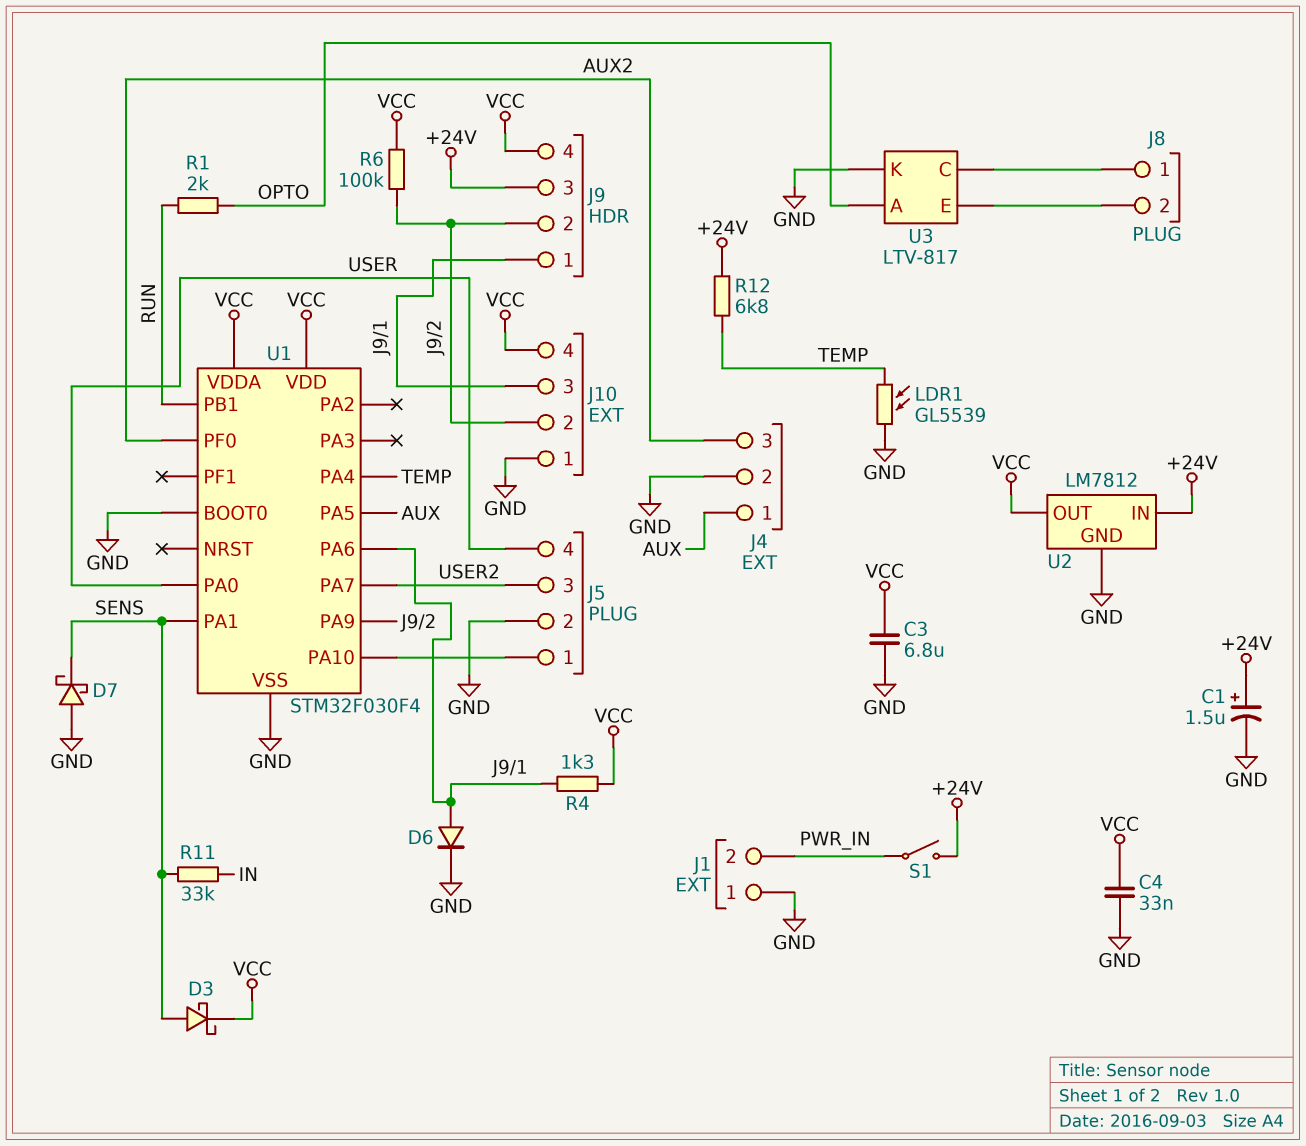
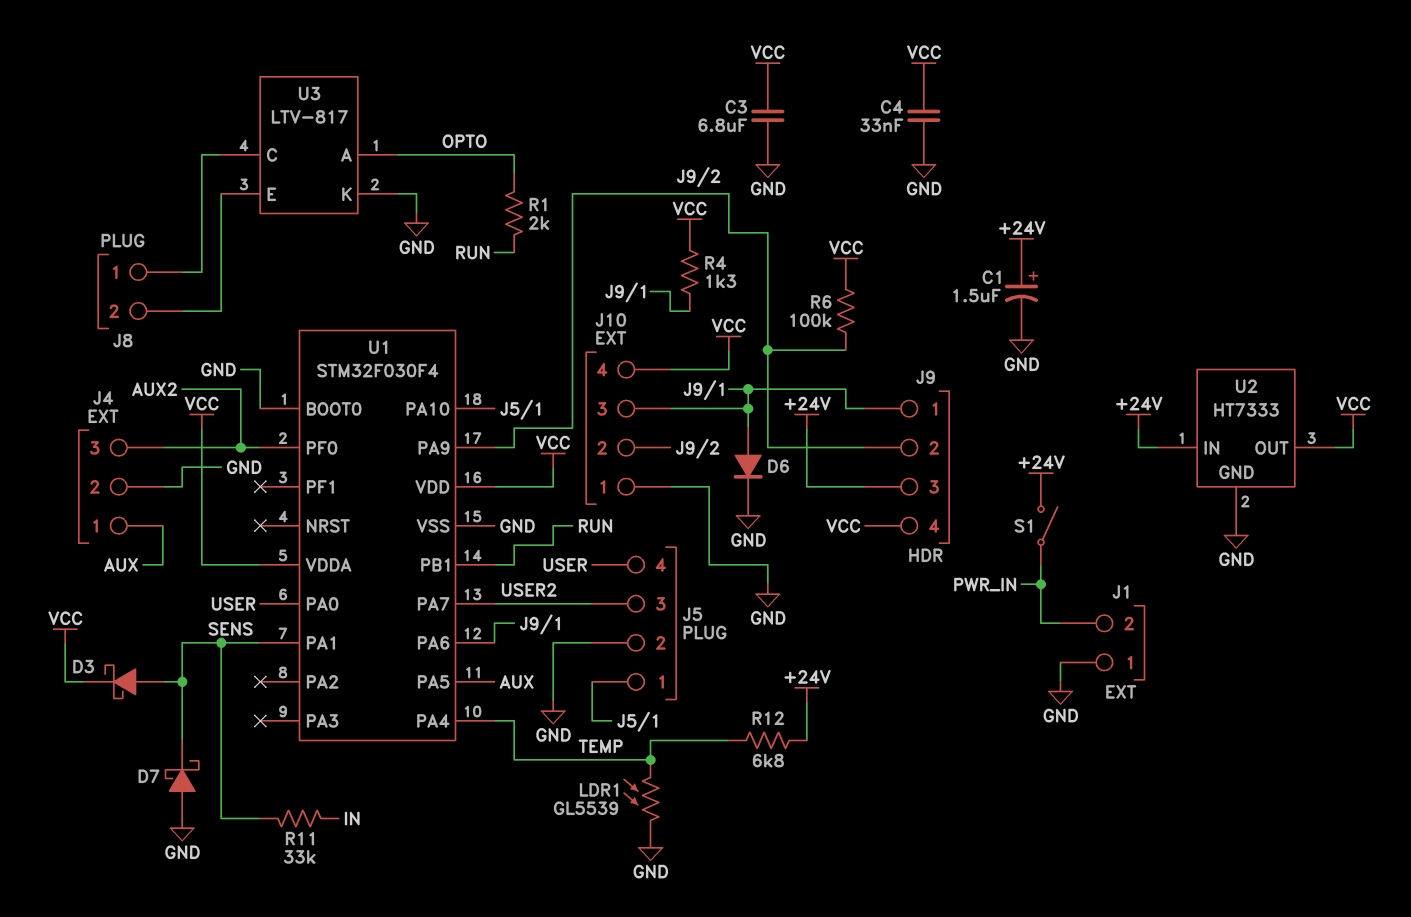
U2: LM7812 -> HT7333

